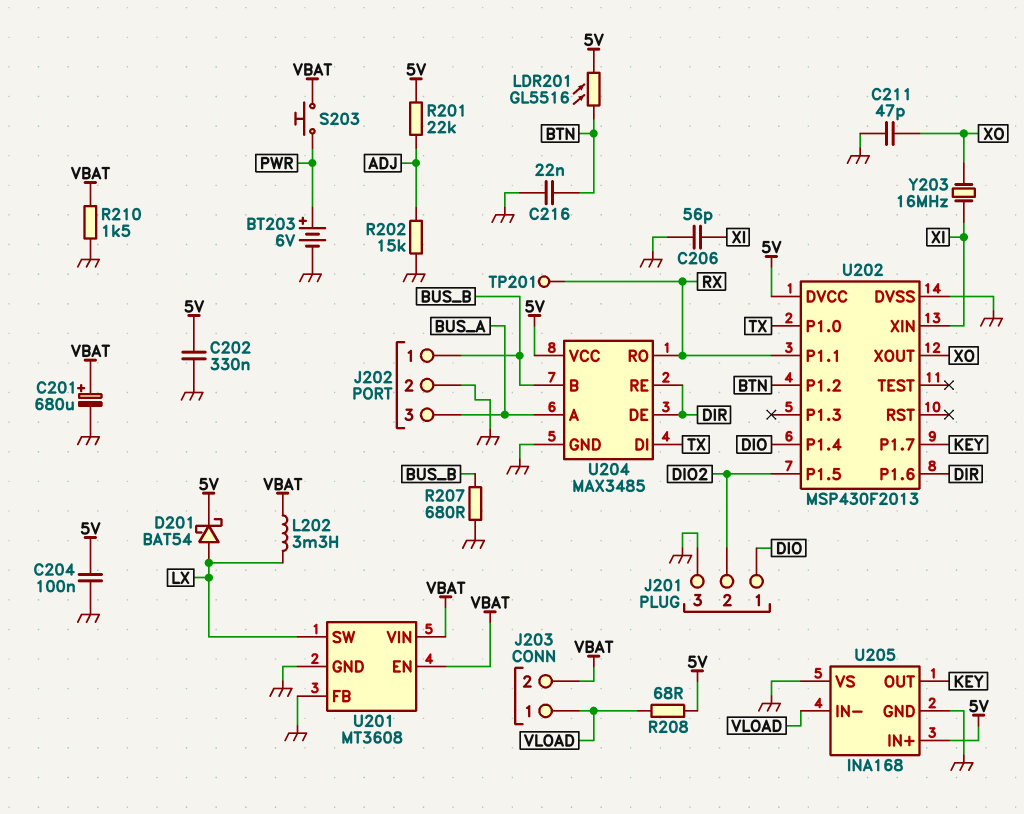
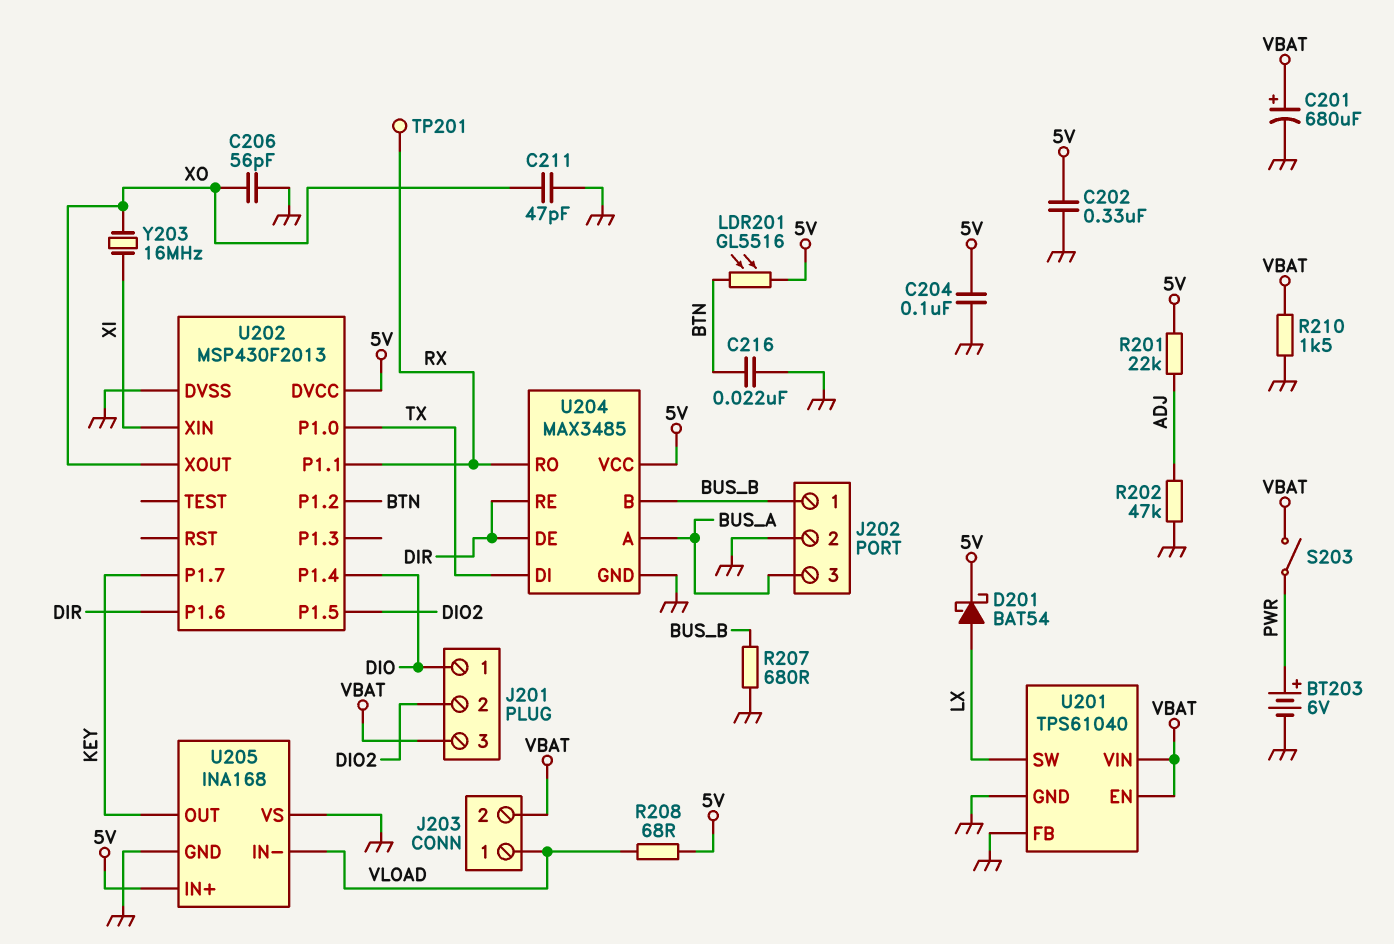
C206: 56pF (GND, XI) -> 56pF (GND, XO)
J201 pin 3: GND -> VBAT
L202: 3.3mH (LX, VBAT) -> none
R202: 15k (ADJ, GND) -> 47k (ADJ, GND)
S203: button (PWR, VBAT) -> switch (PWR, VBAT)
U201: MT3608 -> TPS61040

